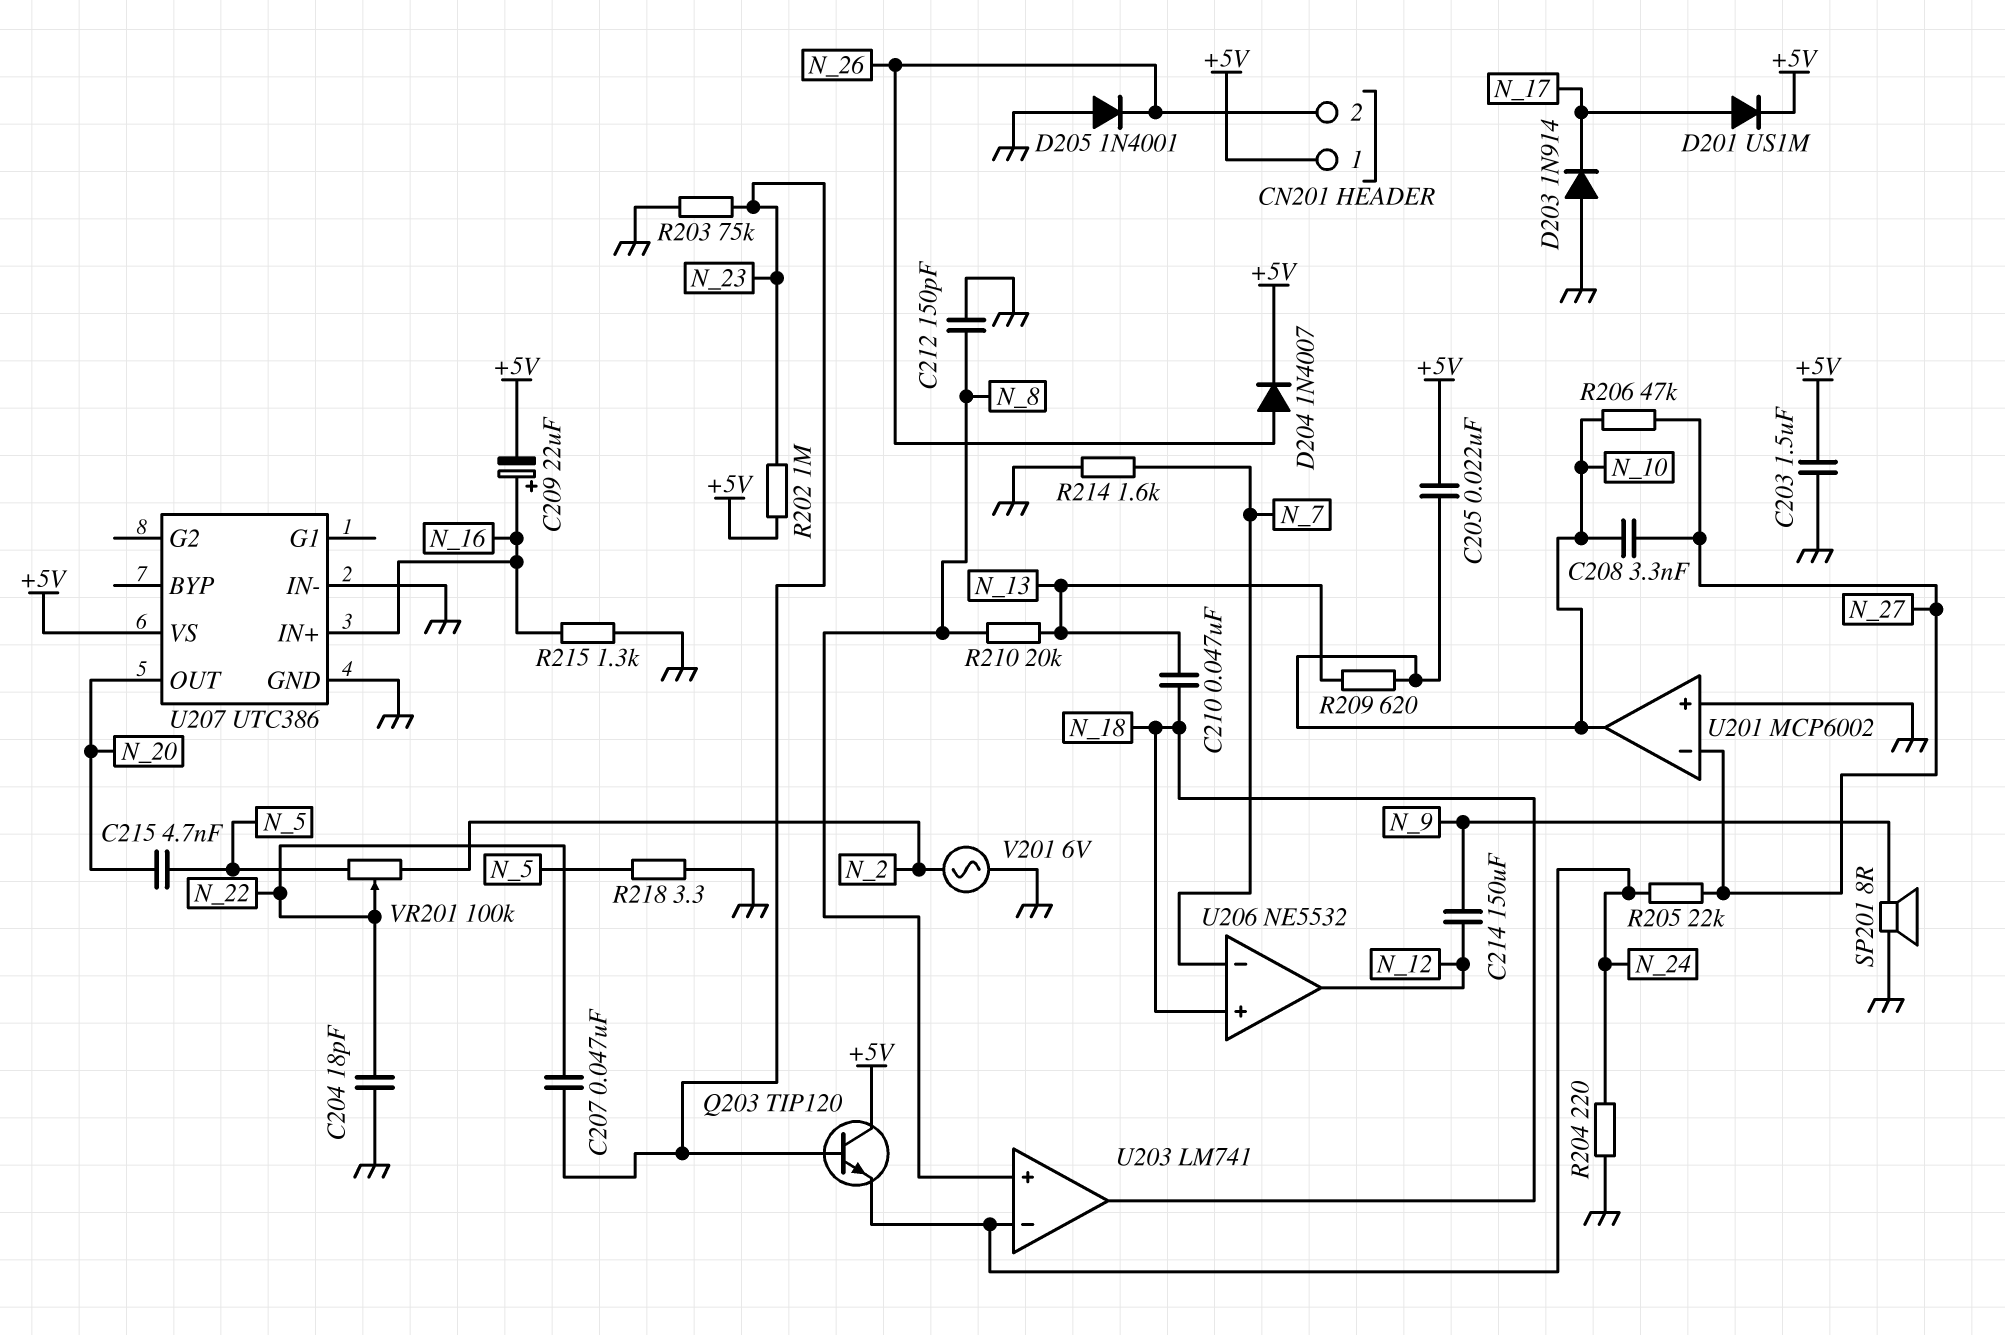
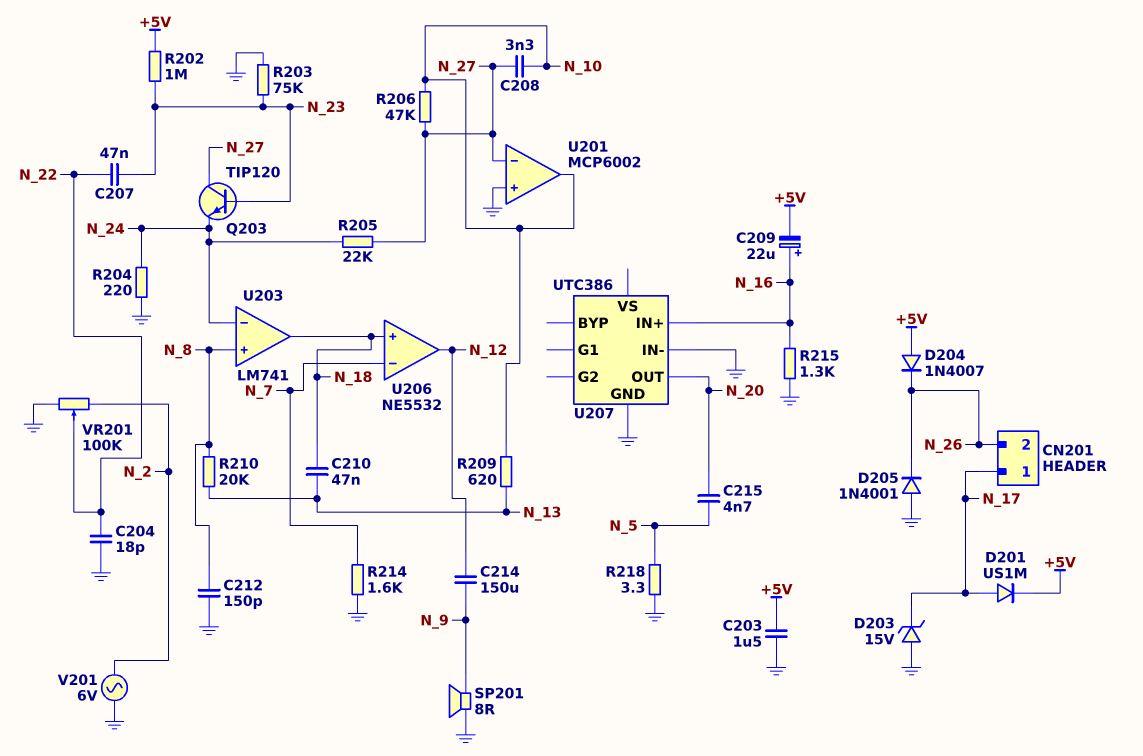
C205: 22nF (+5V, N_10) -> none
CN201 pin 1: +5V -> N_17
D203: diode 1N914 (A GND, K N_17) -> zener 15V (A GND, K N_17)
D204: diode 1N4007 (A N_26, K +5V) -> diode 1N4007 (A +5V, K N_26)
Q203: NPN TIP120 (B N_23, C +5V, E N_24) -> NPN TIP120 (B N_23, C N_27, E N_24)
U207 pin VS: +5V -> none
VR201: 100k (N_2, N_5, wiper N_22) -> 100k (GND, N_2, wiper N_22)

